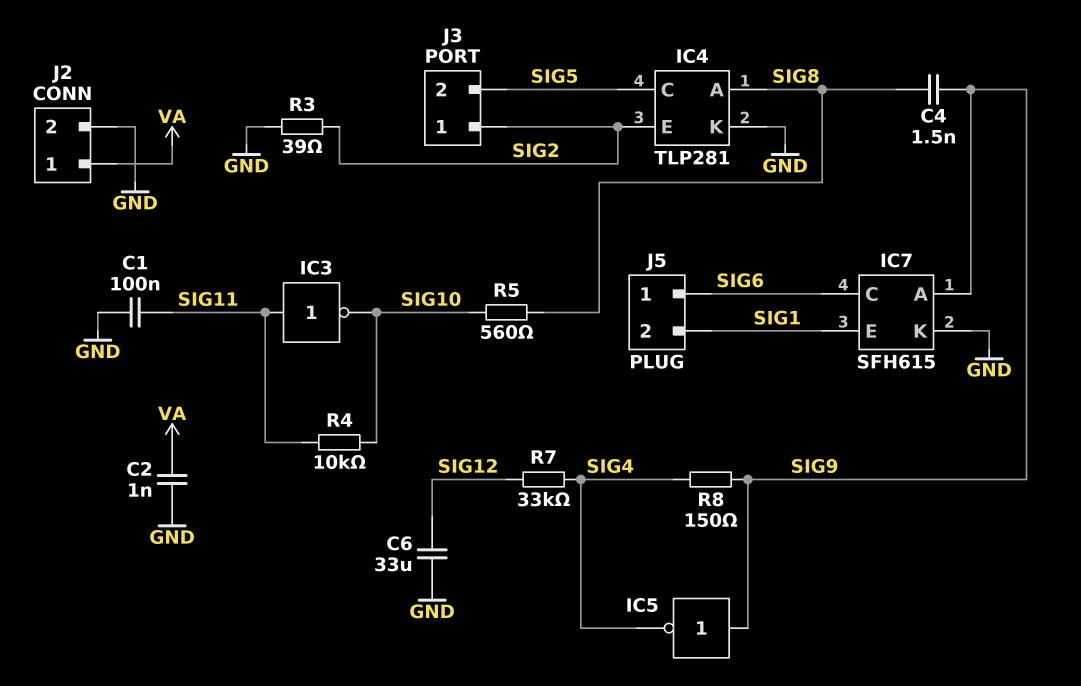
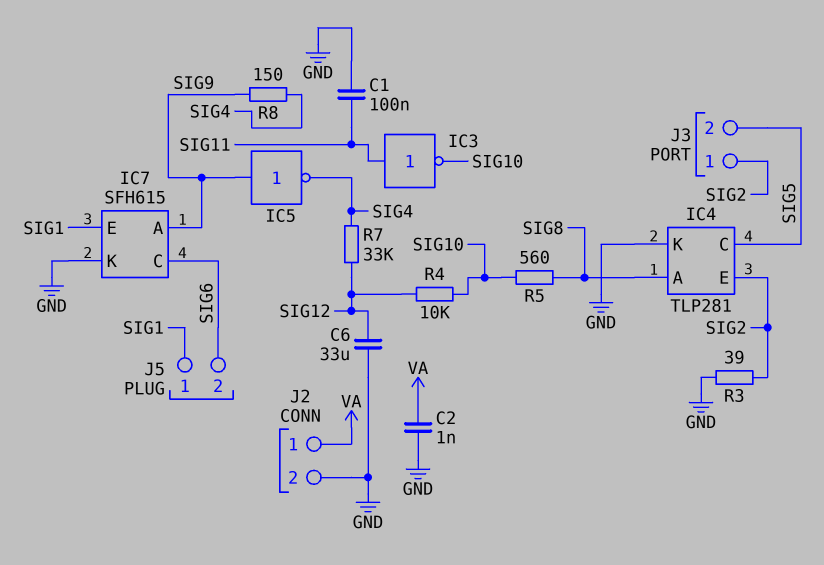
C4: 1.5nF (SIG8, SIG9) -> none
J5 pin 1: SIG6 -> SIG1
J5 pin 2: SIG1 -> SIG6
R4: 10k (SIG10, SIG11) -> 10k (SIG10, SIG12)

